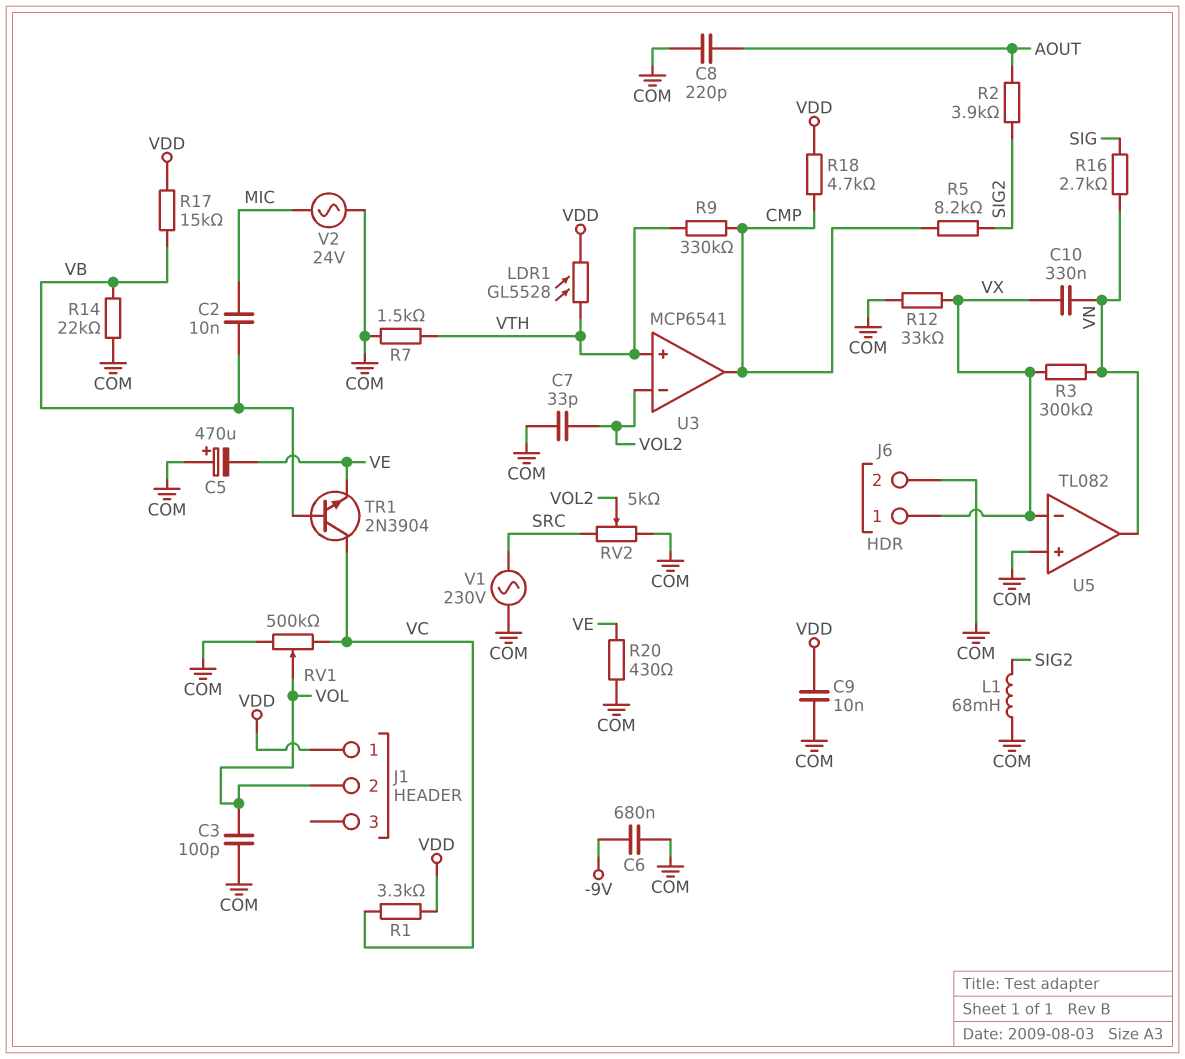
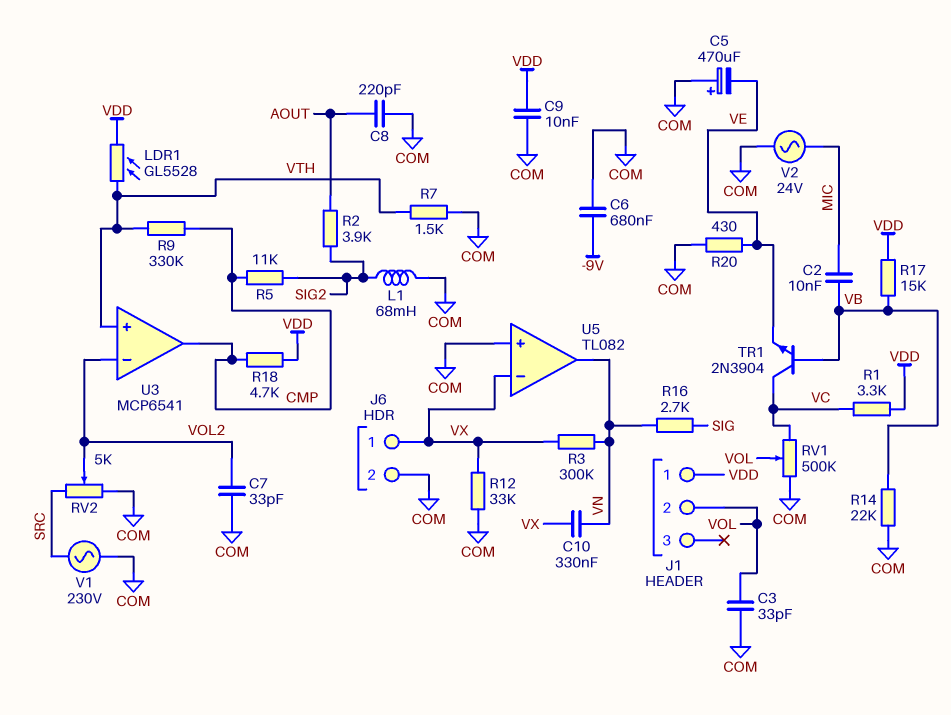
C3: 100pF (COM, VOL) -> 33pF (COM, VOL)
R5: 8.2k (CMP, SIG2) -> 11k (CMP, SIG2)

